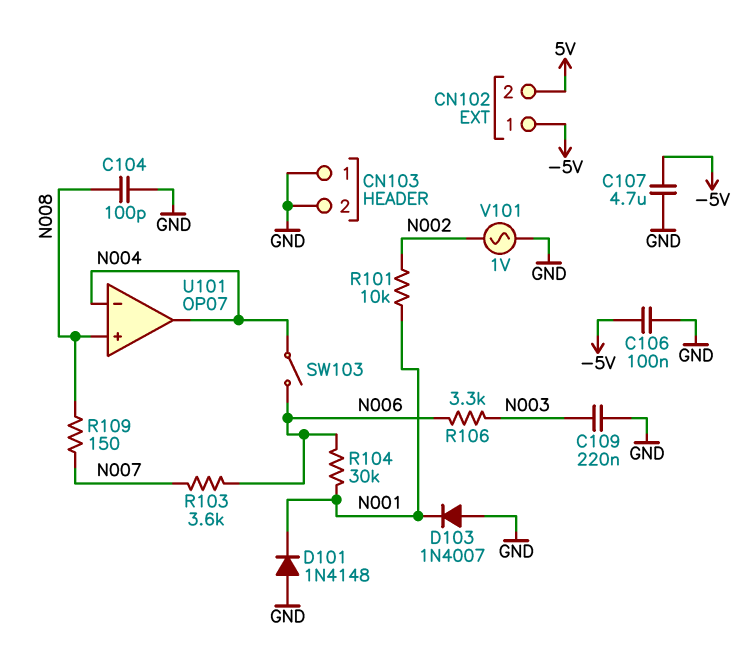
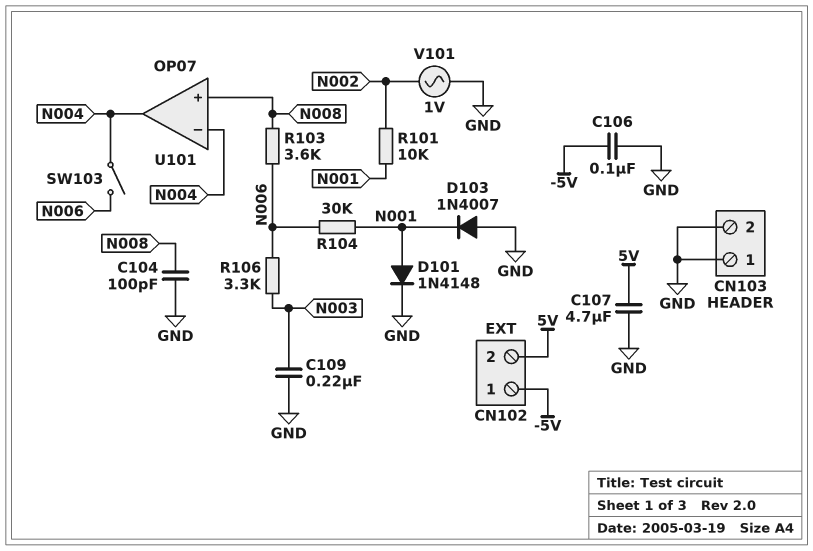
C107: 4.7uF (-5V, GND) -> 4.7uF (5V, GND)
D101: diode 1N4148 (A GND, K N001) -> diode 1N4148 (A N001, K GND)
R103: 3.6k (N006, N007) -> 3.6k (N006, N008)
R109: 150 (N007, N008) -> none

